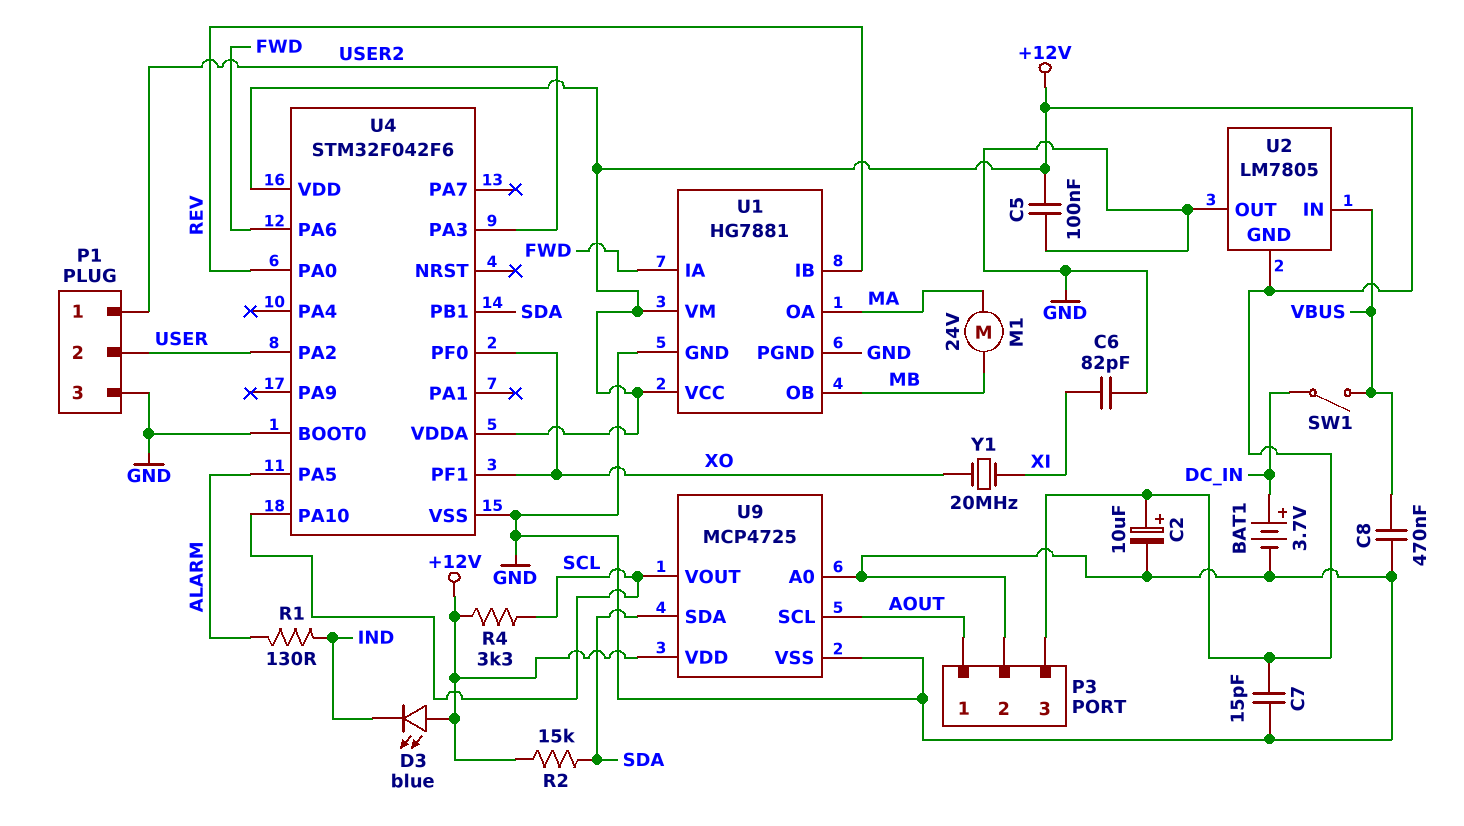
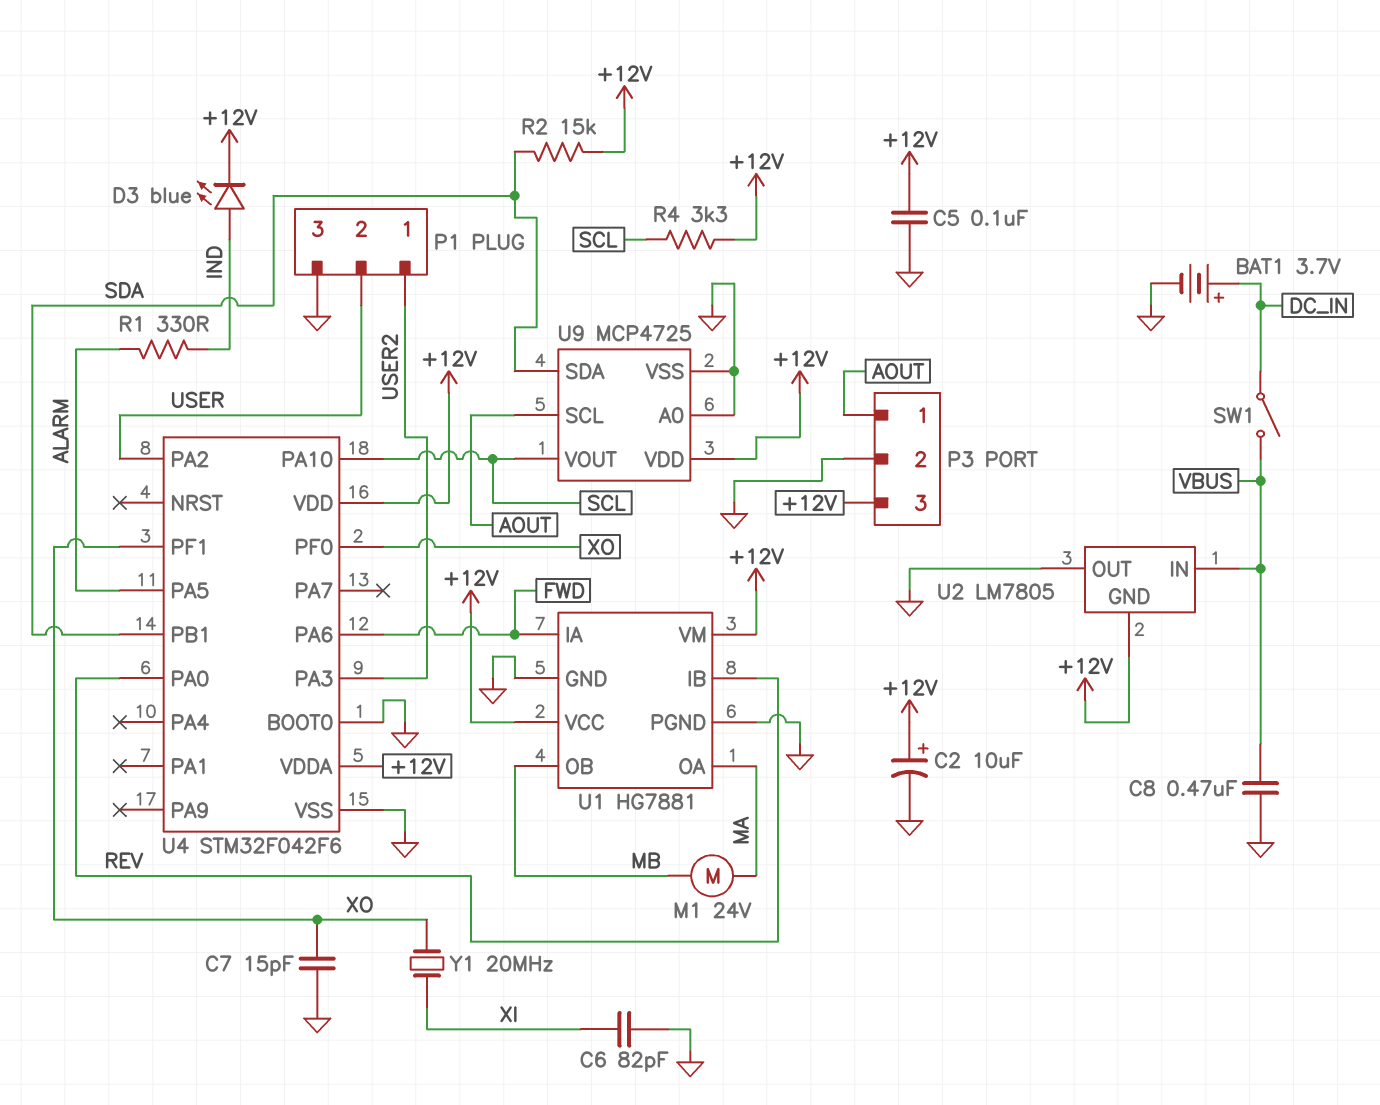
C7: 15pF (+12V, GND) -> 15pF (GND, XO)
D3: LED blue (A +12V, K IND) -> LED blue (A IND, K +12V)
R1: 130 (ALARM, IND) -> 330 (ALARM, IND)

